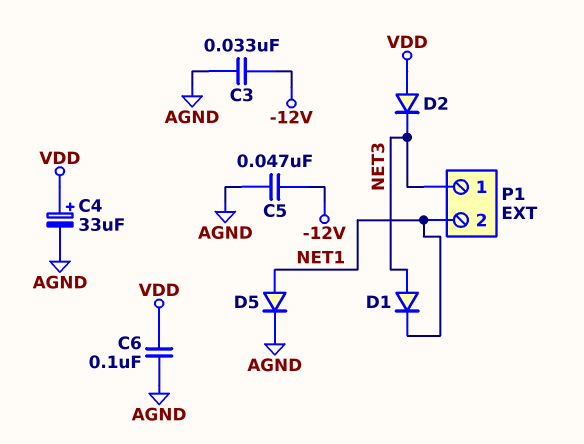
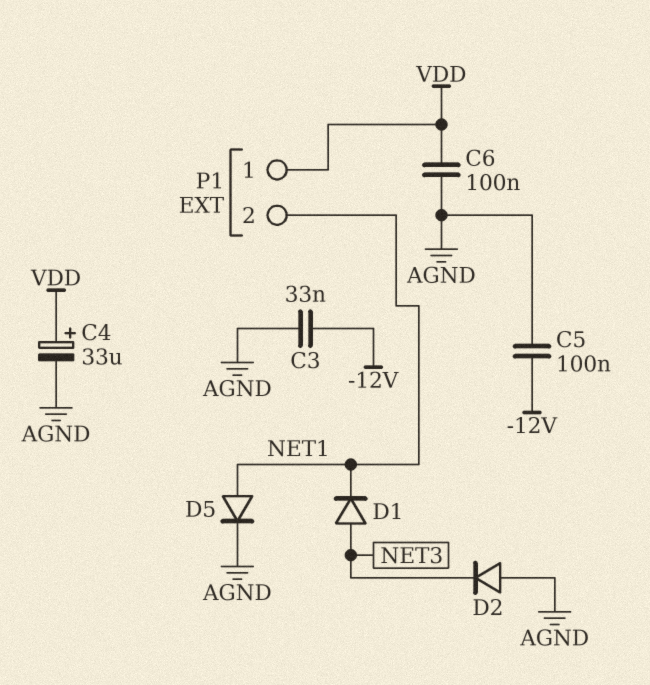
C5: 47nF (-12V, AGND) -> 100nF (-12V, AGND)
D2: diode (A VDD, K NET3) -> diode (A AGND, K NET3)
P1 pin 1: NET3 -> VDD

